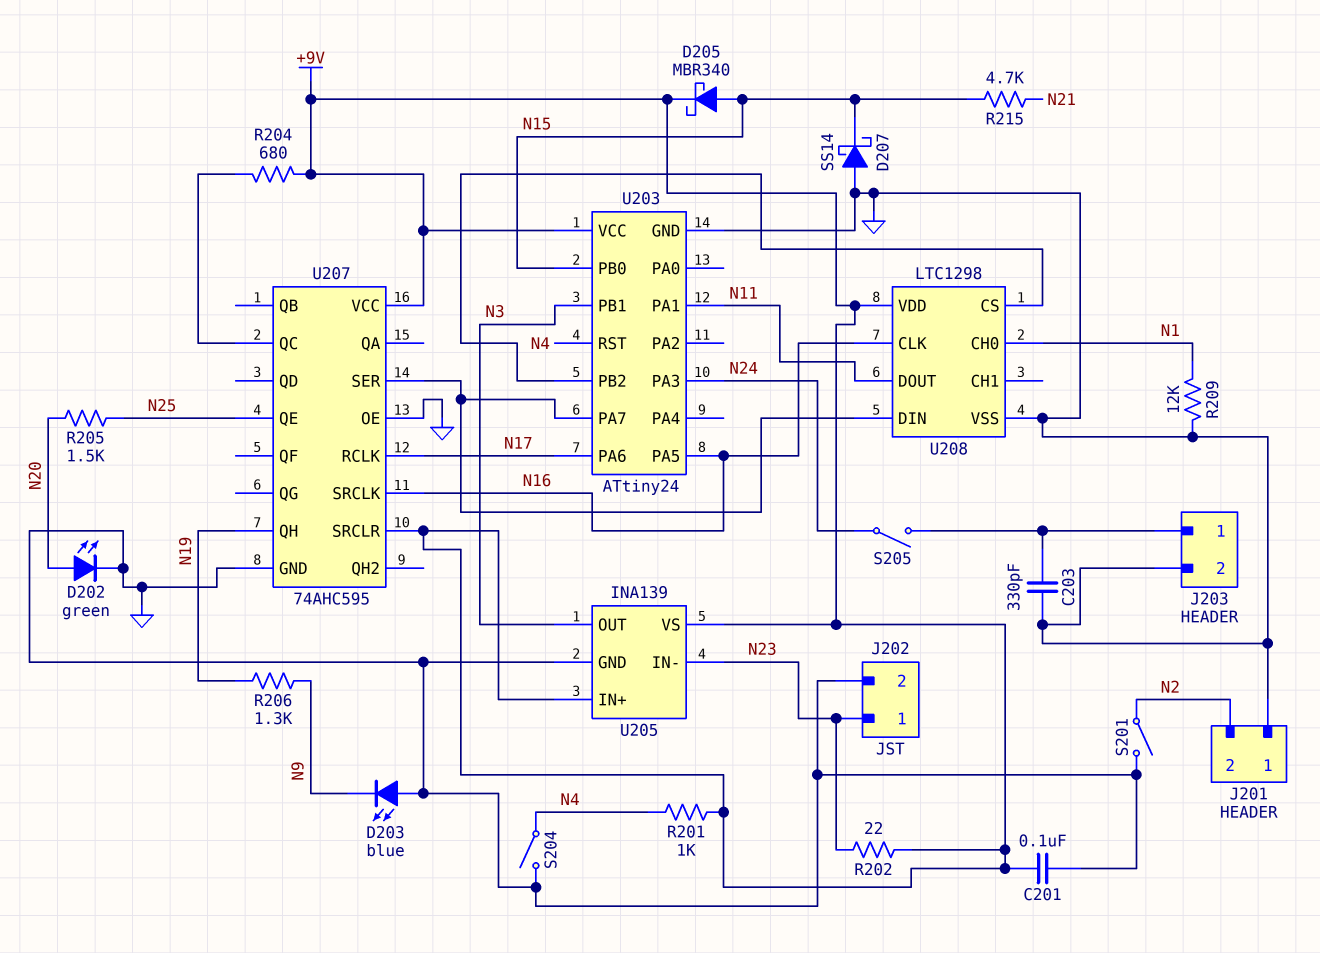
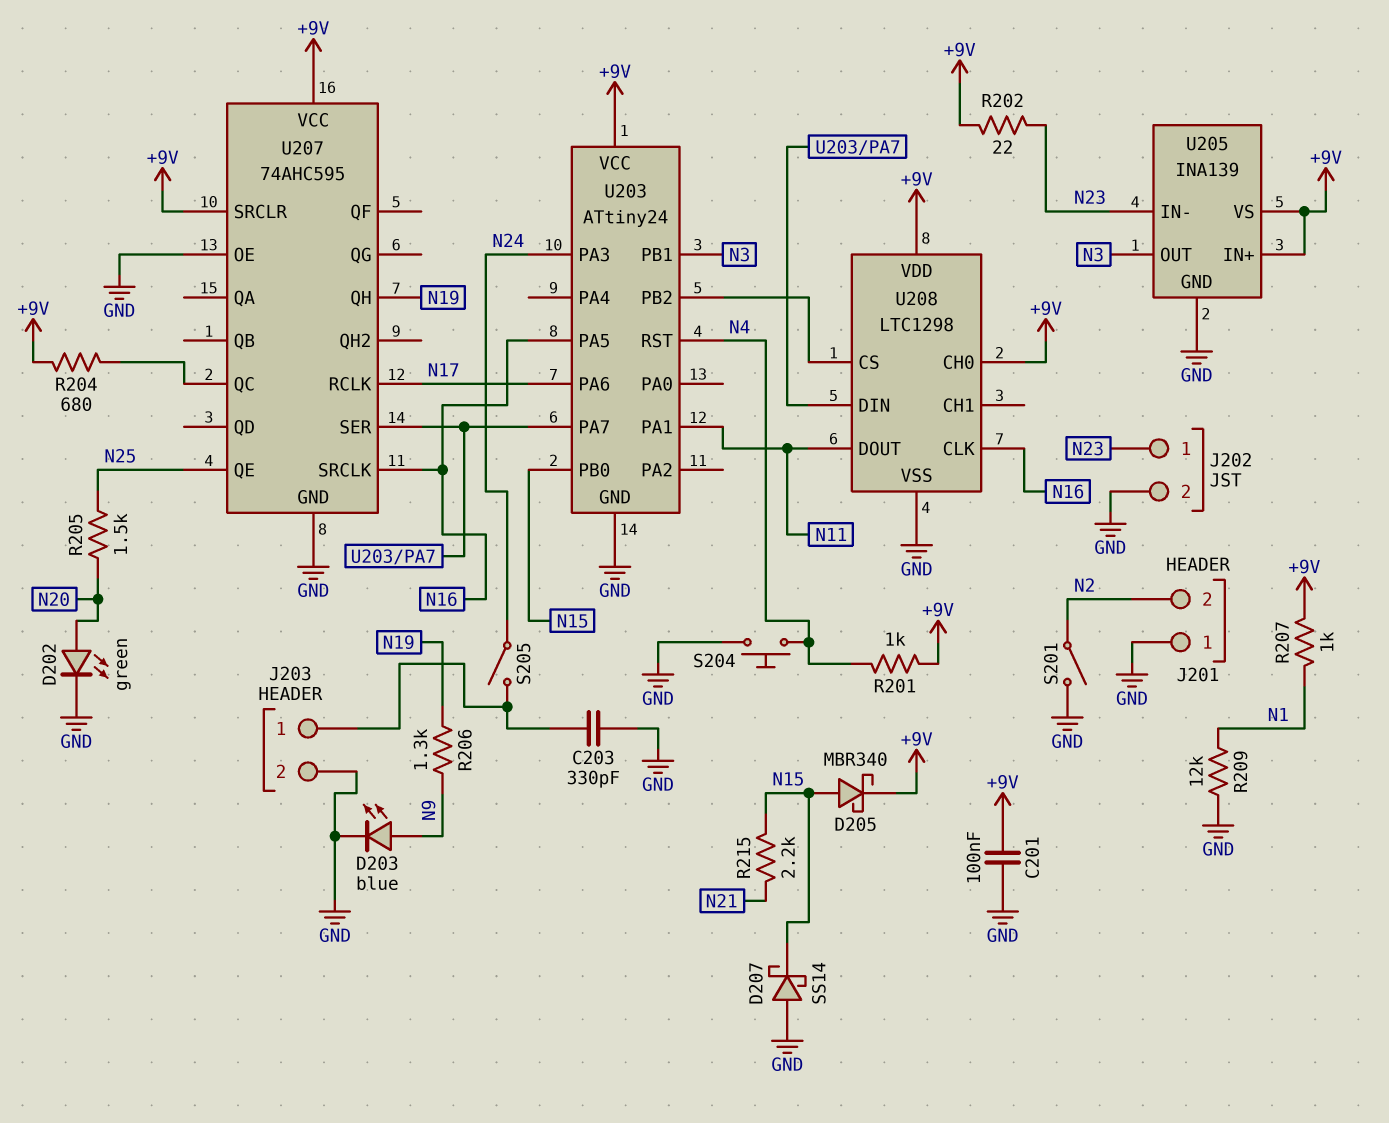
D203: LED blue (A GND, K N9) -> LED blue (A N9, K GND)
R207: none -> 1k (+9V, N1)
R215: 4.7k (N15, N21) -> 2.2k (N15, N21)
S204: switch (GND, N4) -> button (GND, N4)
U208 pin CH0: N1 -> +9V

